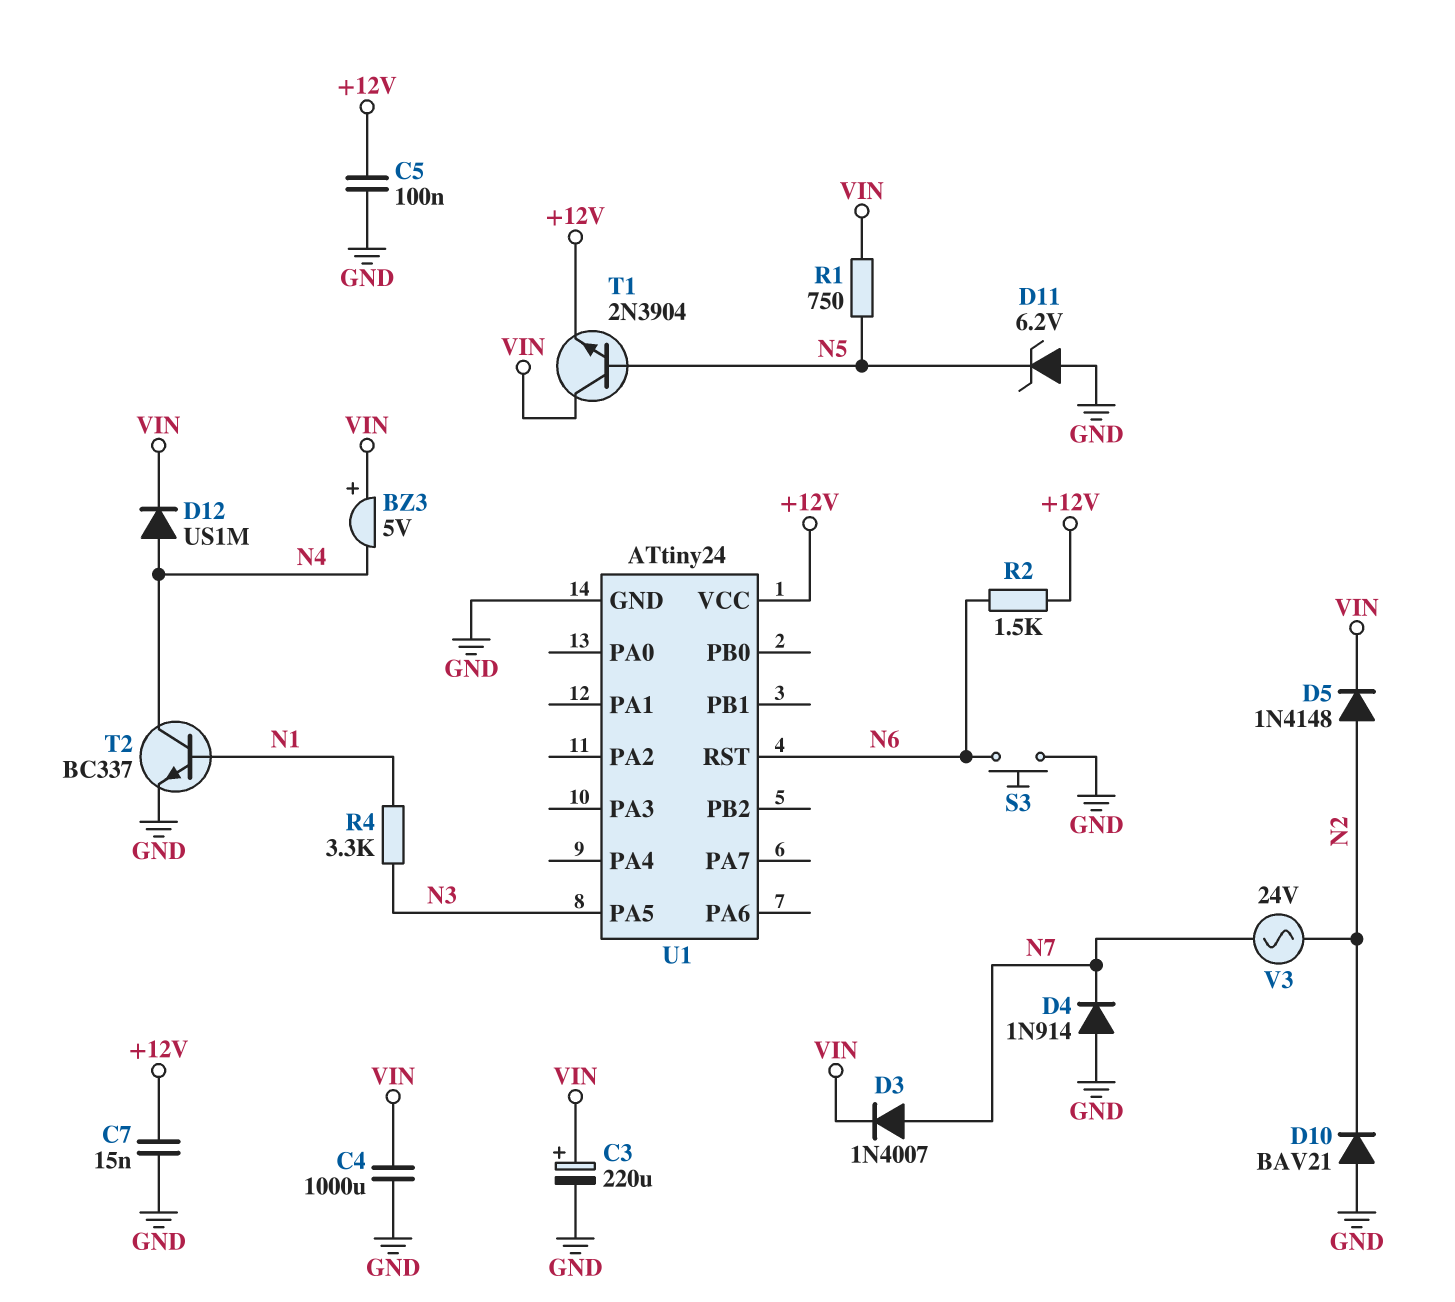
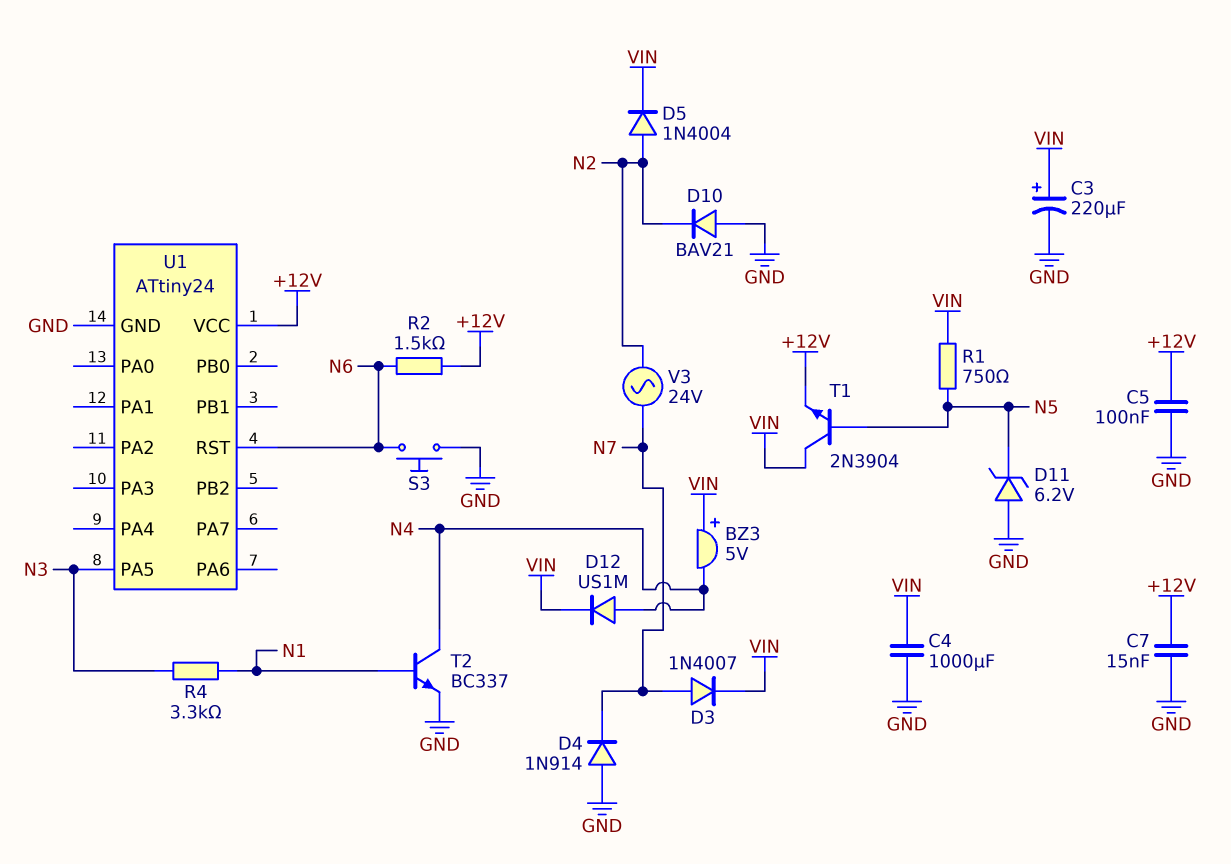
D5: diode 1N4148 (A N2, K VIN) -> diode 1N4004 (A N2, K VIN)

